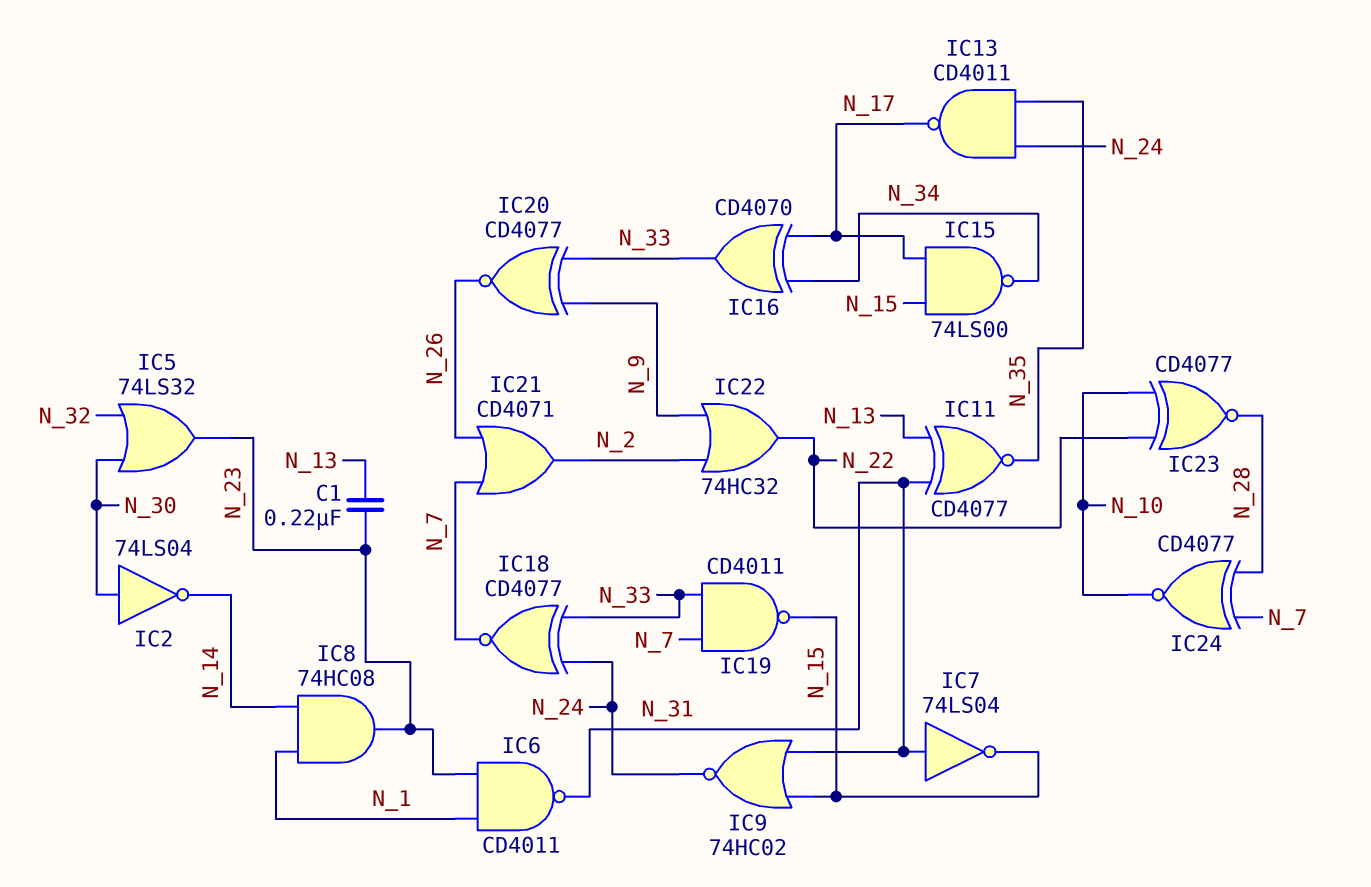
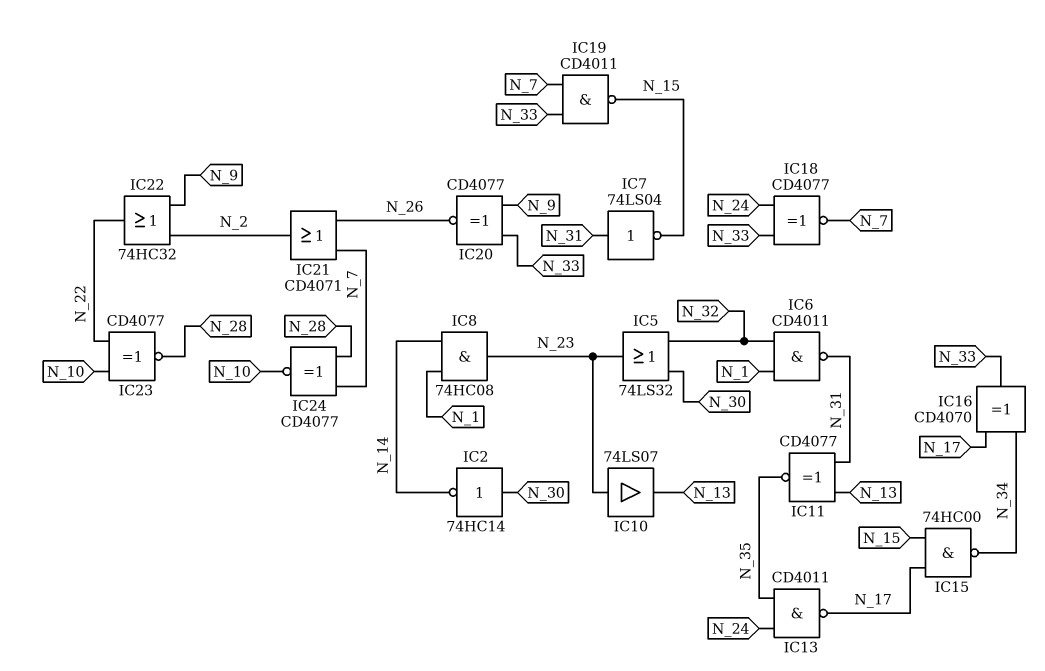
C1: 220nF (N_13, N_23) -> none
IC2: NOT 74LS04 (in N_30, out N_14) -> NOT 74HC14 (in N_30, out N_14)
IC6: NAND CD4011 (in N_1, in N_23, out N_31) -> NAND CD4011 (in N_1, in N_32, out N_31)
IC9: NOR 74HC02 (in N_15, in N_31, out N_24) -> none
IC10: none -> buffer 74LS07 (in N_23, out N_13)
IC15: NAND 74LS00 (in N_15, in N_17, out N_34) -> NAND 74HC00 (in N_15, in N_17, out N_34)

